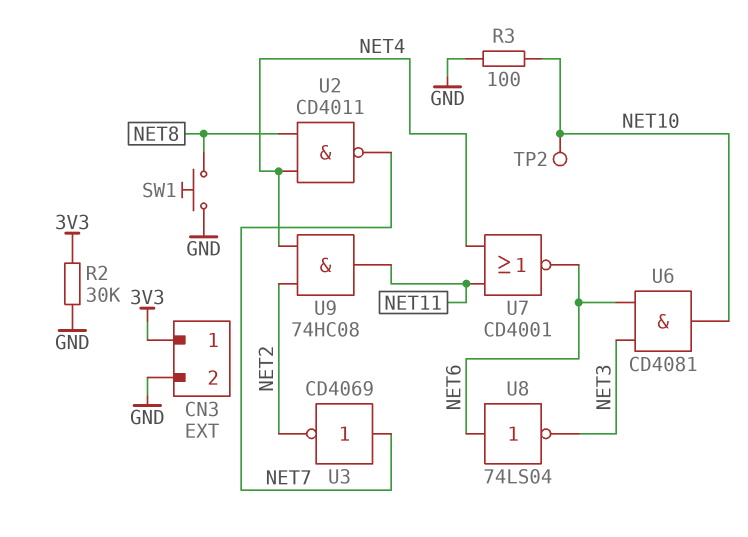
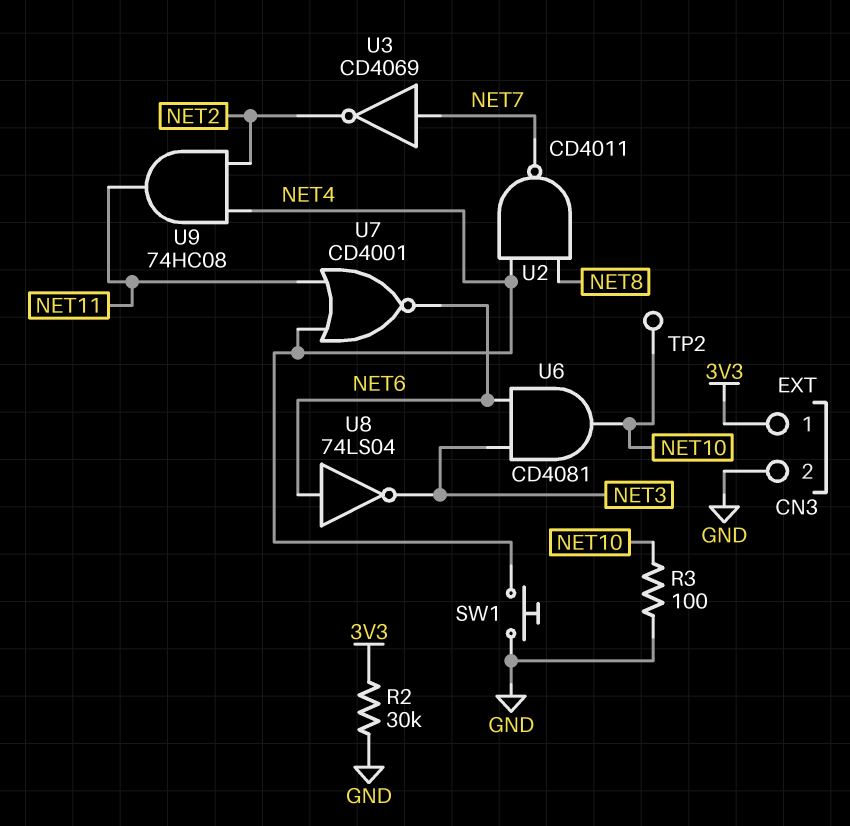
SW1: button (GND, NET8) -> button (GND, NET4)

